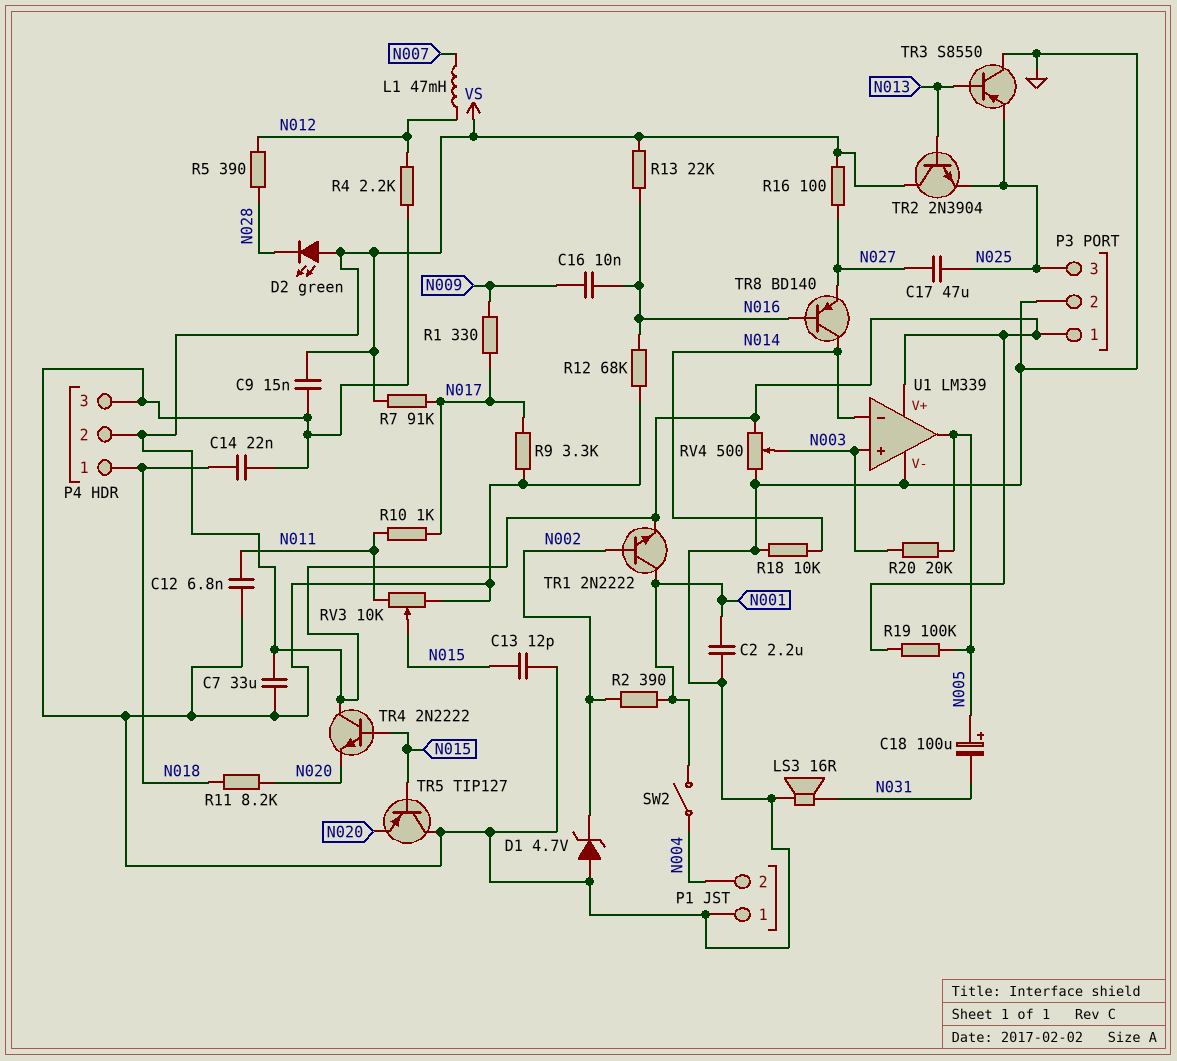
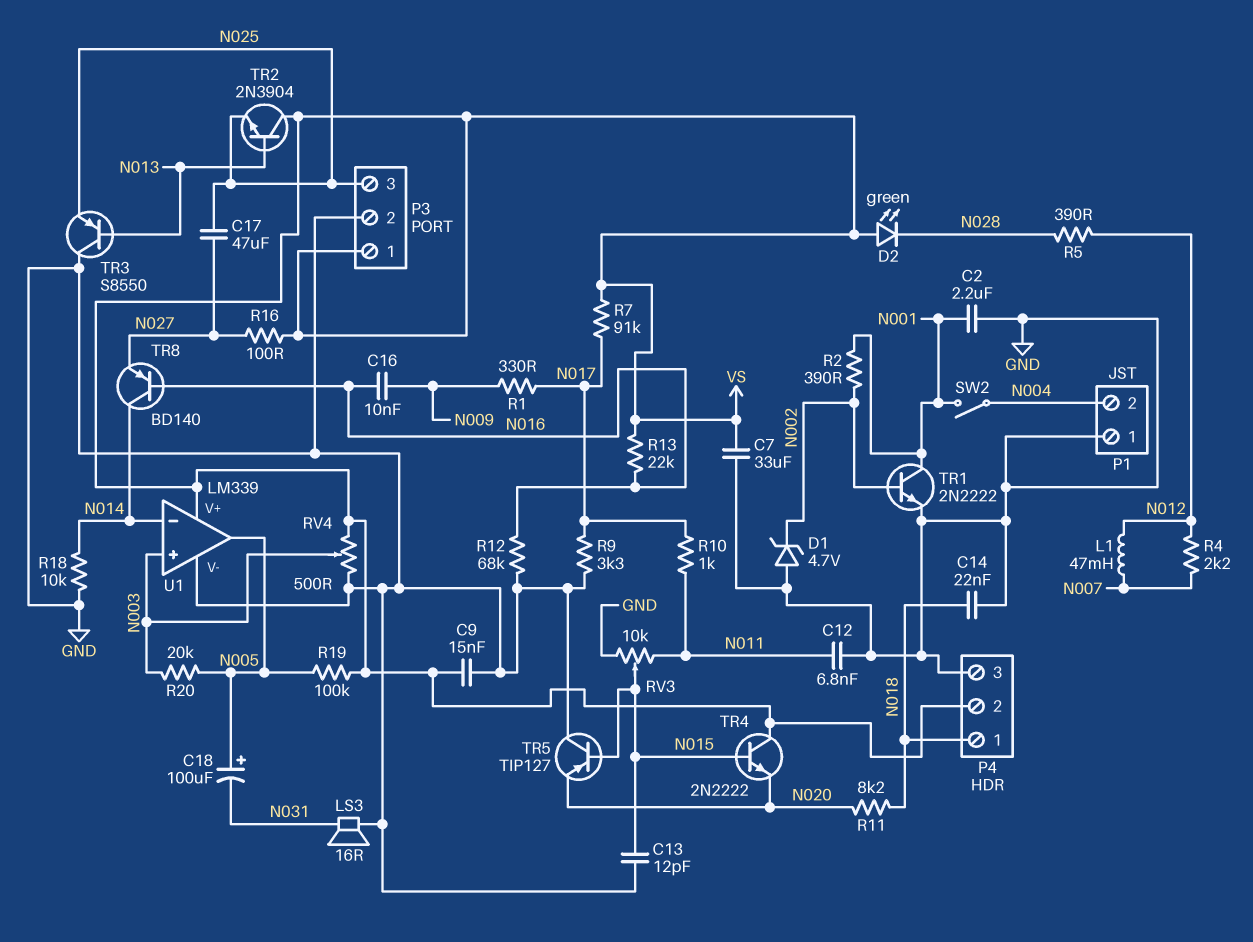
R4: 2.2k (GND, N012) -> 2.2k (N007, N012)
TR1: NPN 2N2222 (B N002, C N001, E VS) -> NPN 2N2222 (B N002, C N001, E GND)

